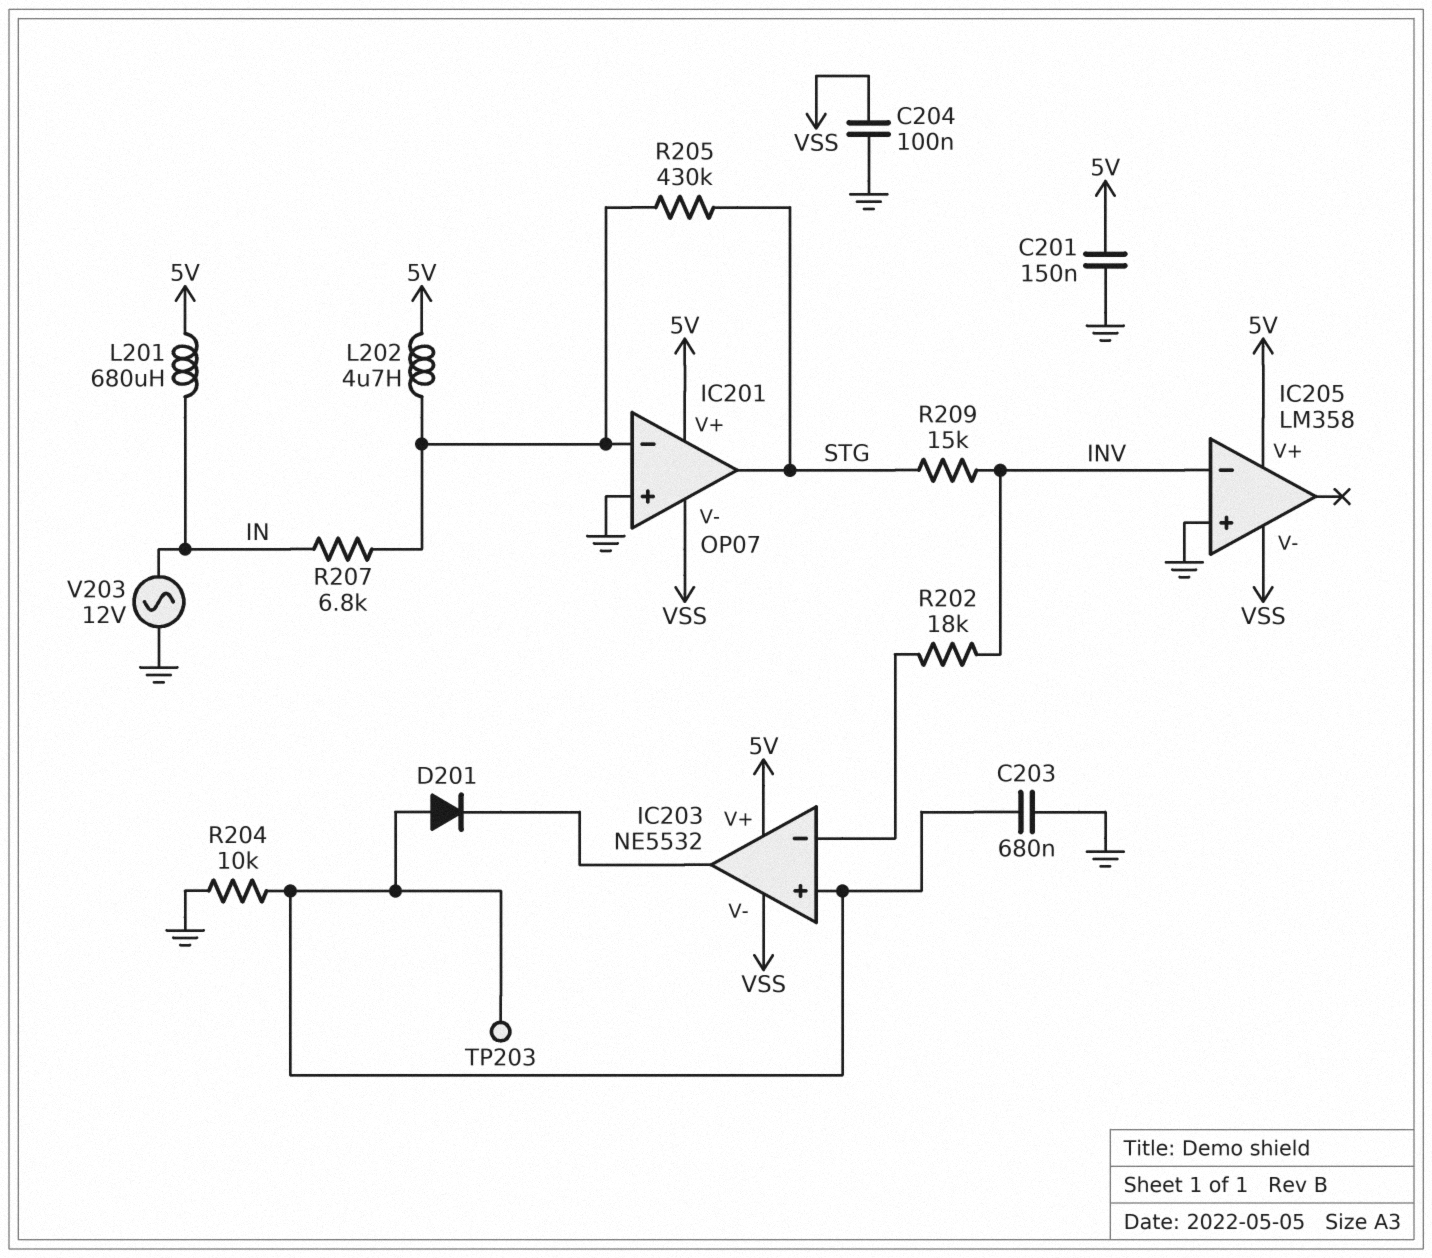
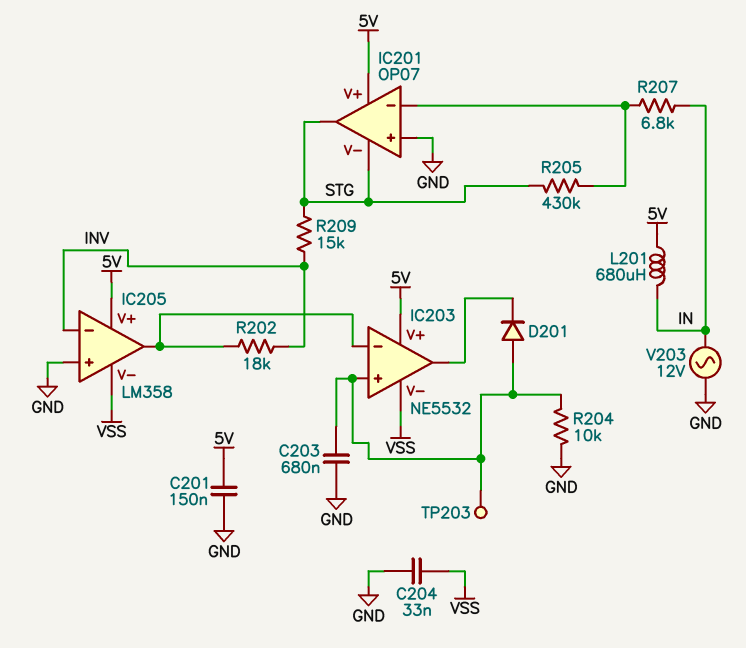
C204: 100nF (GND, VSS) -> 33nF (GND, VSS)
IC201 pin V-: VSS -> STG
IC205 pin out: none -> IC203/in-
L202: 4.7uH (5V, IC201/in-) -> none

